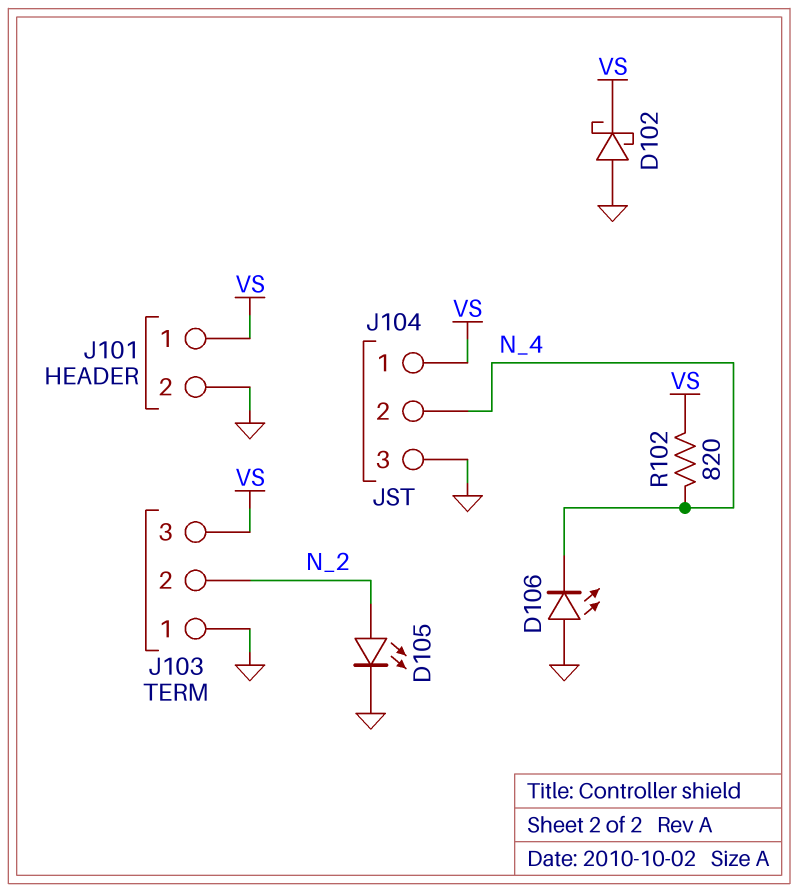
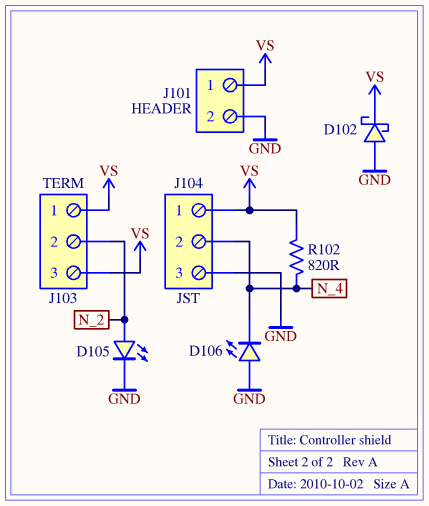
J103 pin 1: GND -> VS

